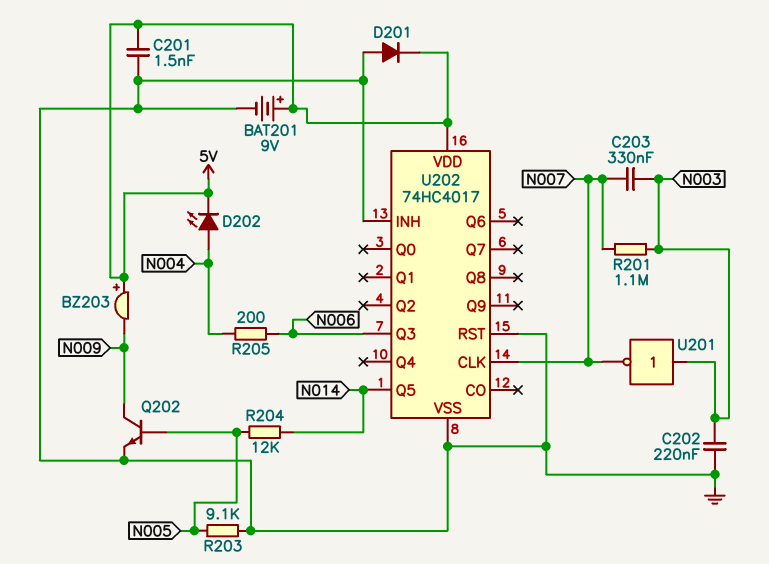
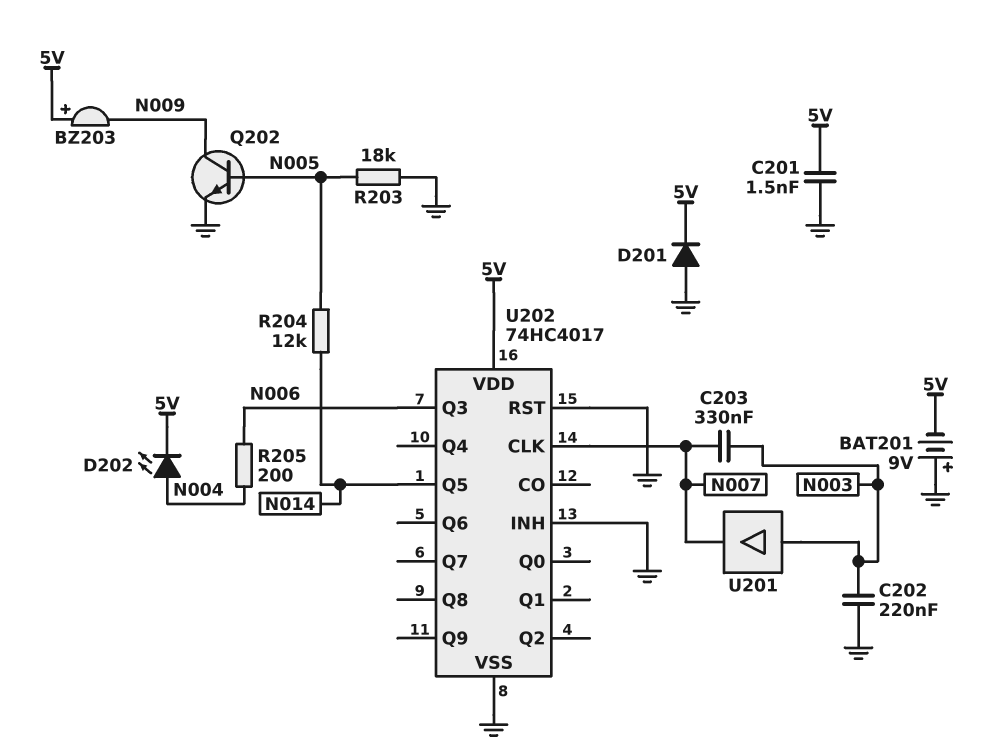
BAT201: 9V (plus 5V, minus GND) -> 9V (plus GND, minus 5V)
R201: 1.1M (N003, N007) -> none
R203: 9.1k (GND, N005) -> 18k (GND, N005)
U201: NOT (in N003, out N007) -> buffer (in N003, out N007)

